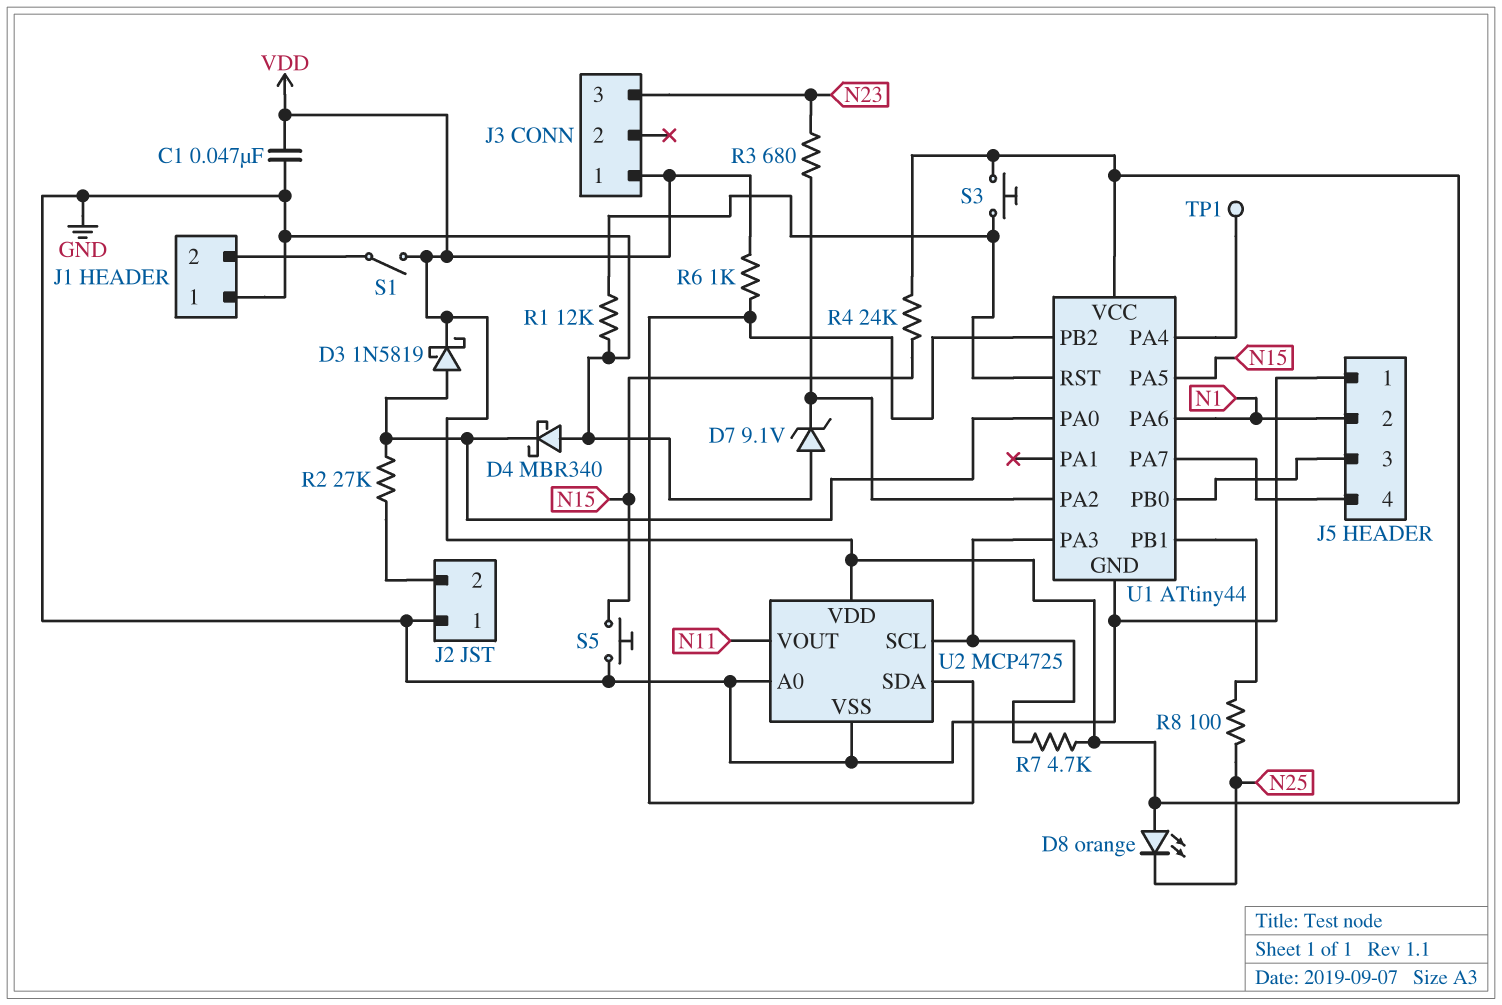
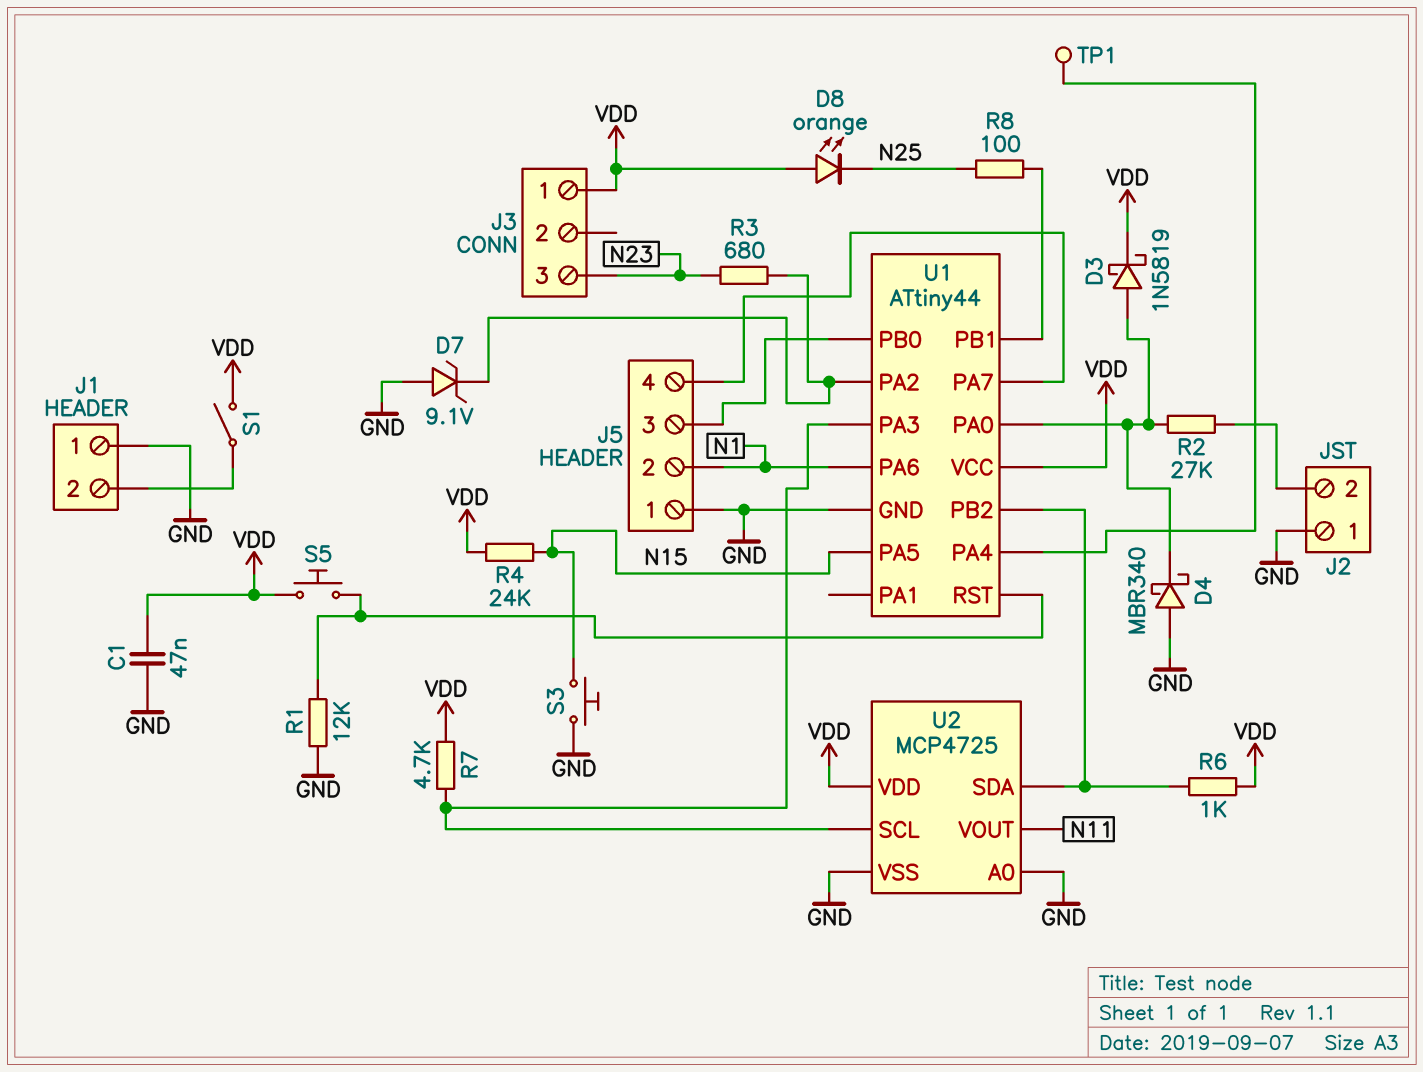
S3: button (U1/RST, VDD) -> button (GND, N15)
S5: button (GND, N15) -> button (U1/RST, VDD)

